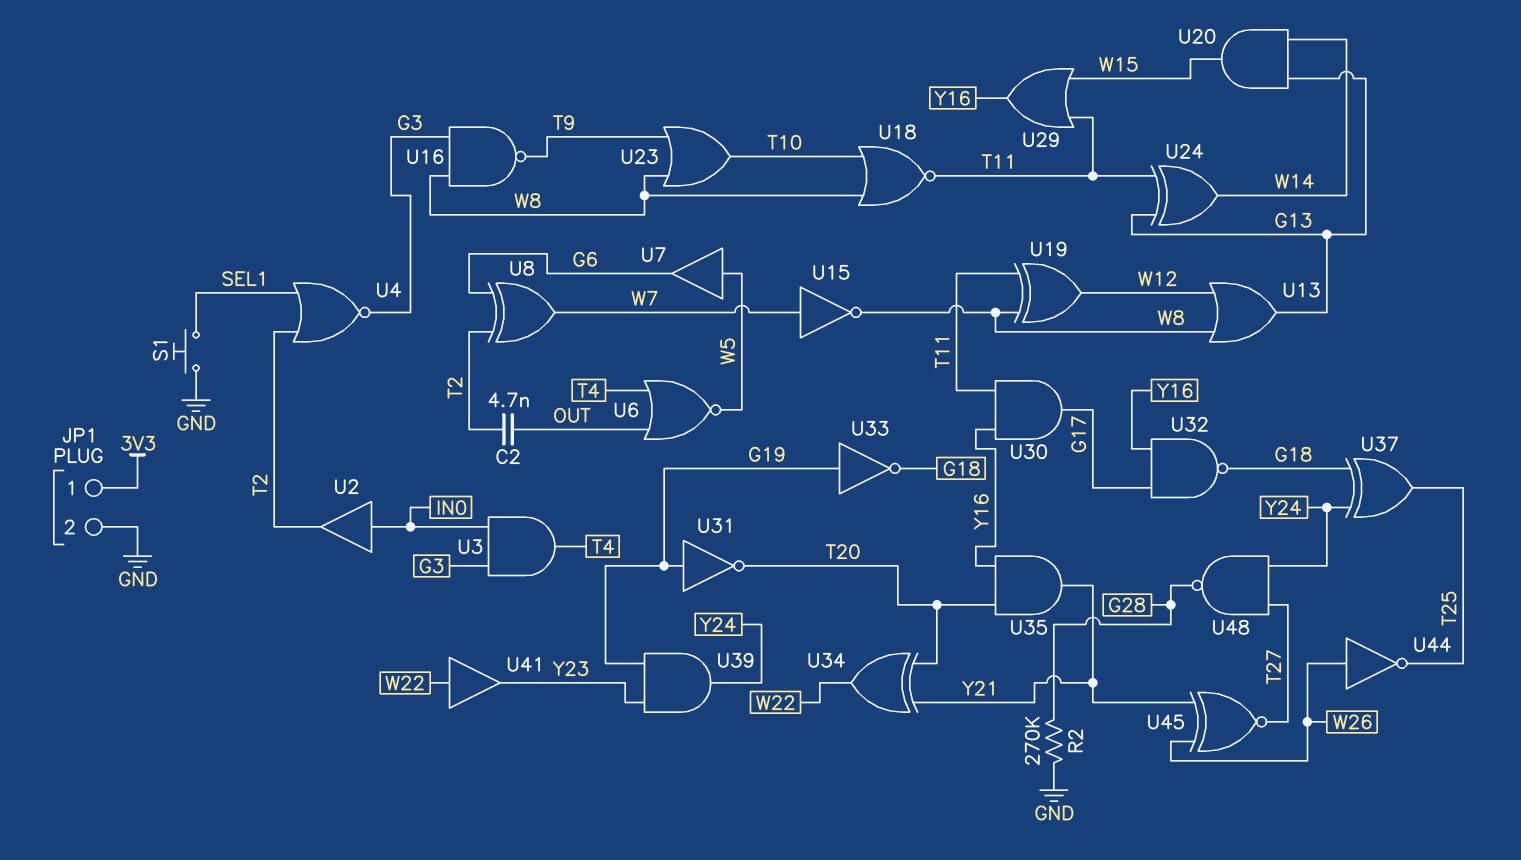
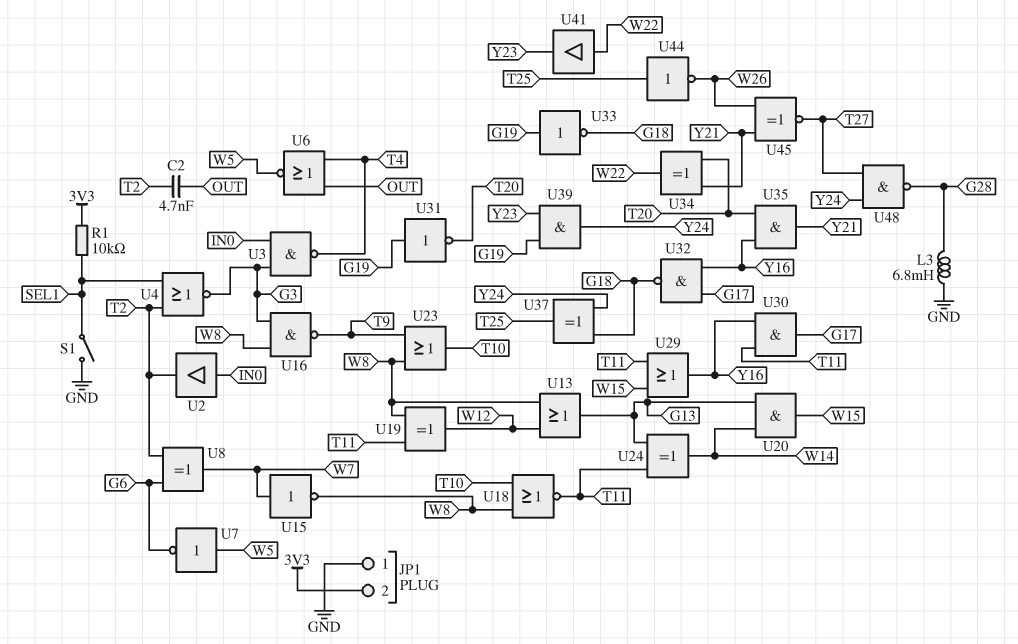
JP1 pin 1: 3V3 -> GND
JP1 pin 2: GND -> 3V3
L3: none -> 6.8mH (G28, GND)
R1: none -> 10k (3V3, SEL1)
R2: 270k (G28, GND) -> none
S1: button (GND, SEL1) -> switch (GND, SEL1)
U3: AND (in G3, in IN0, out T4) -> NAND (in G3, in IN0, out T4)
U7: buffer (in W5, out G6) -> NOT (in W5, out G6)
U44: NOT (in W26, out T25) -> NOT (in T25, out W26)

